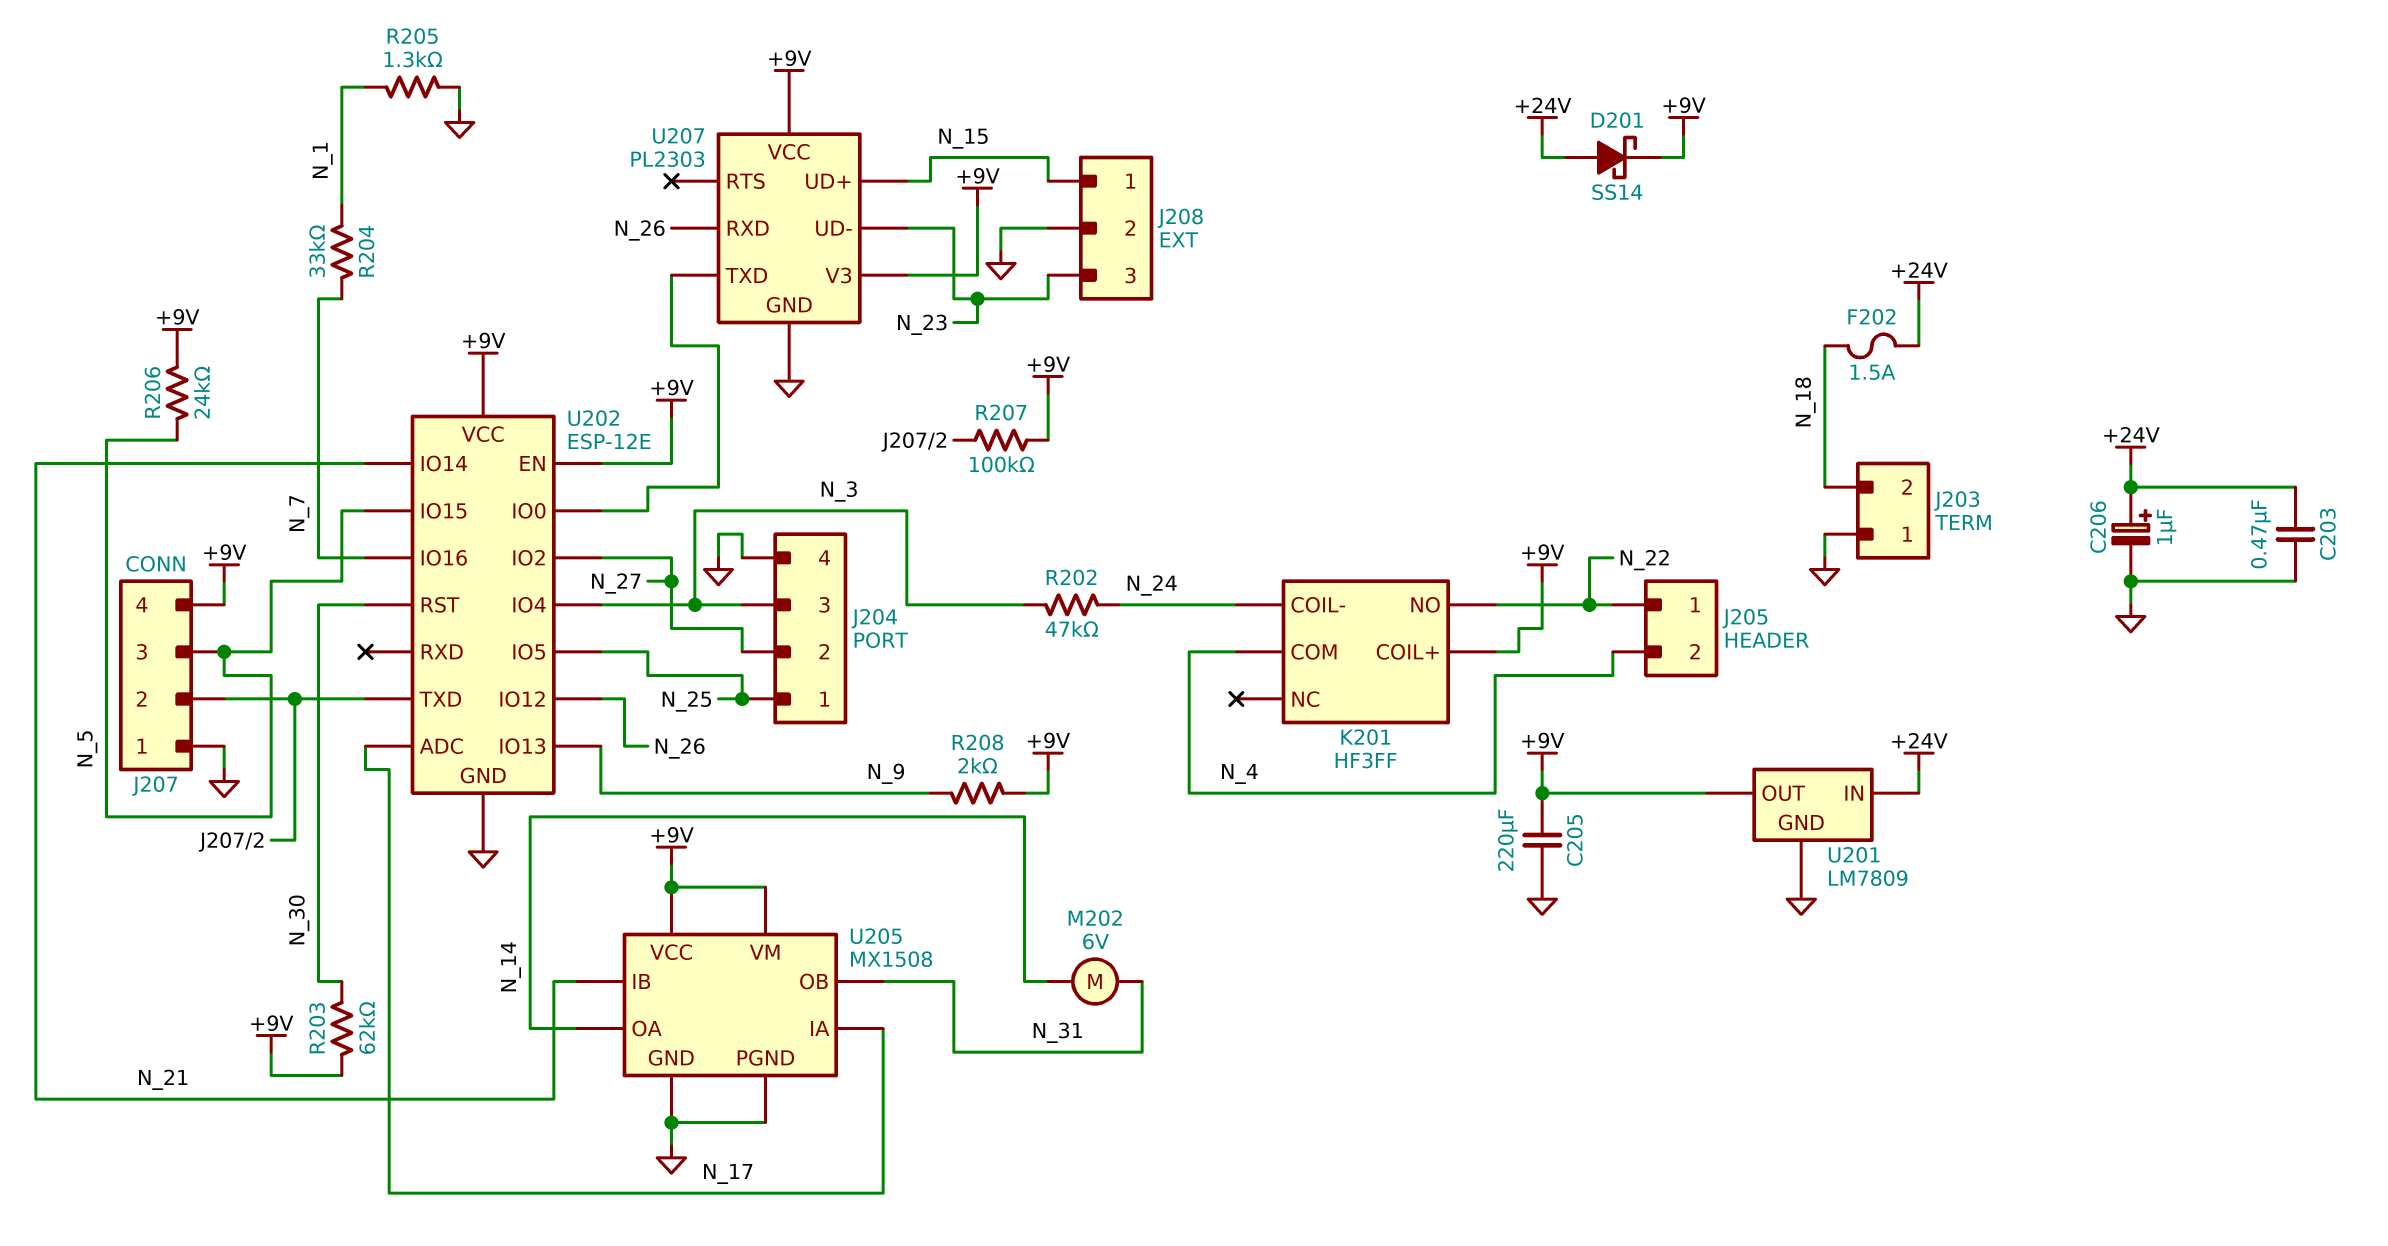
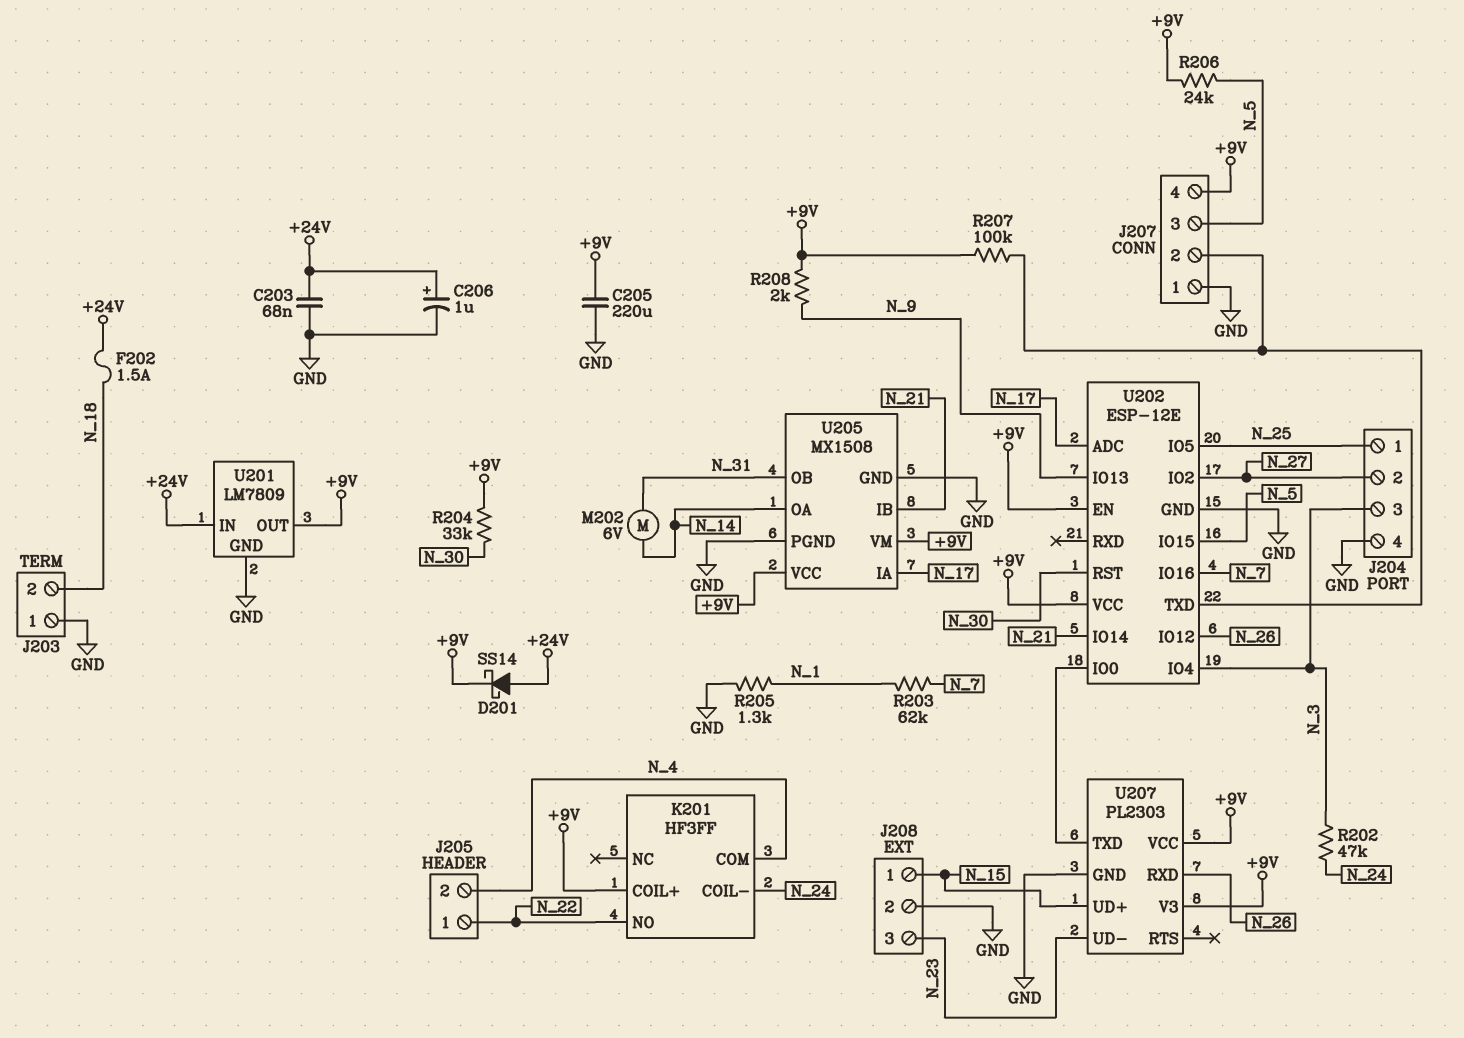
C203: 470nF (+24V, GND) -> 68nF (+24V, GND)
R203: 62k (+9V, N_30) -> 62k (N_1, N_7)
R204: 33k (N_1, N_7) -> 33k (+9V, N_30)

